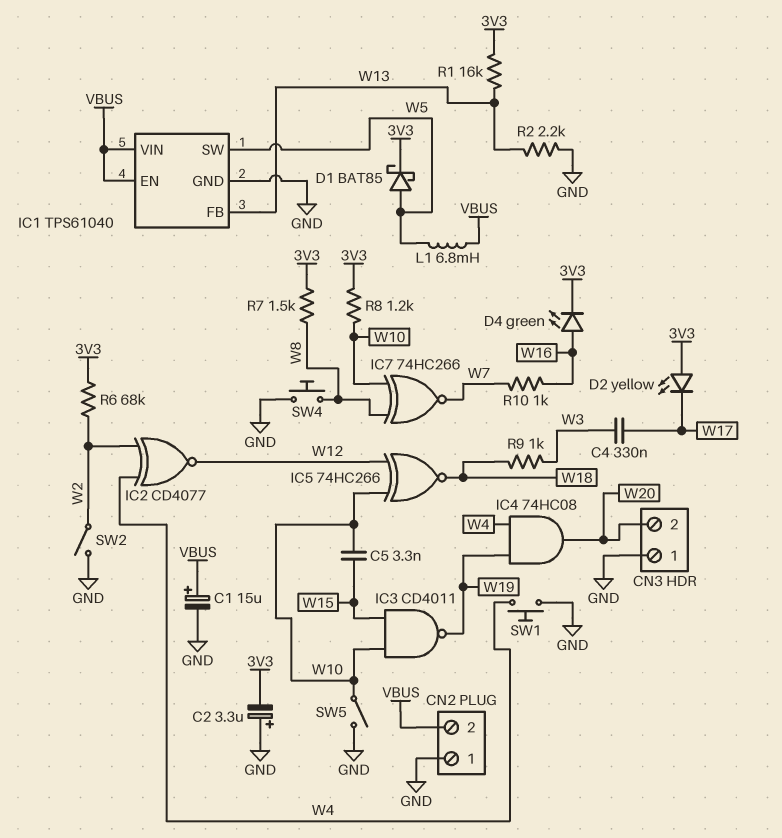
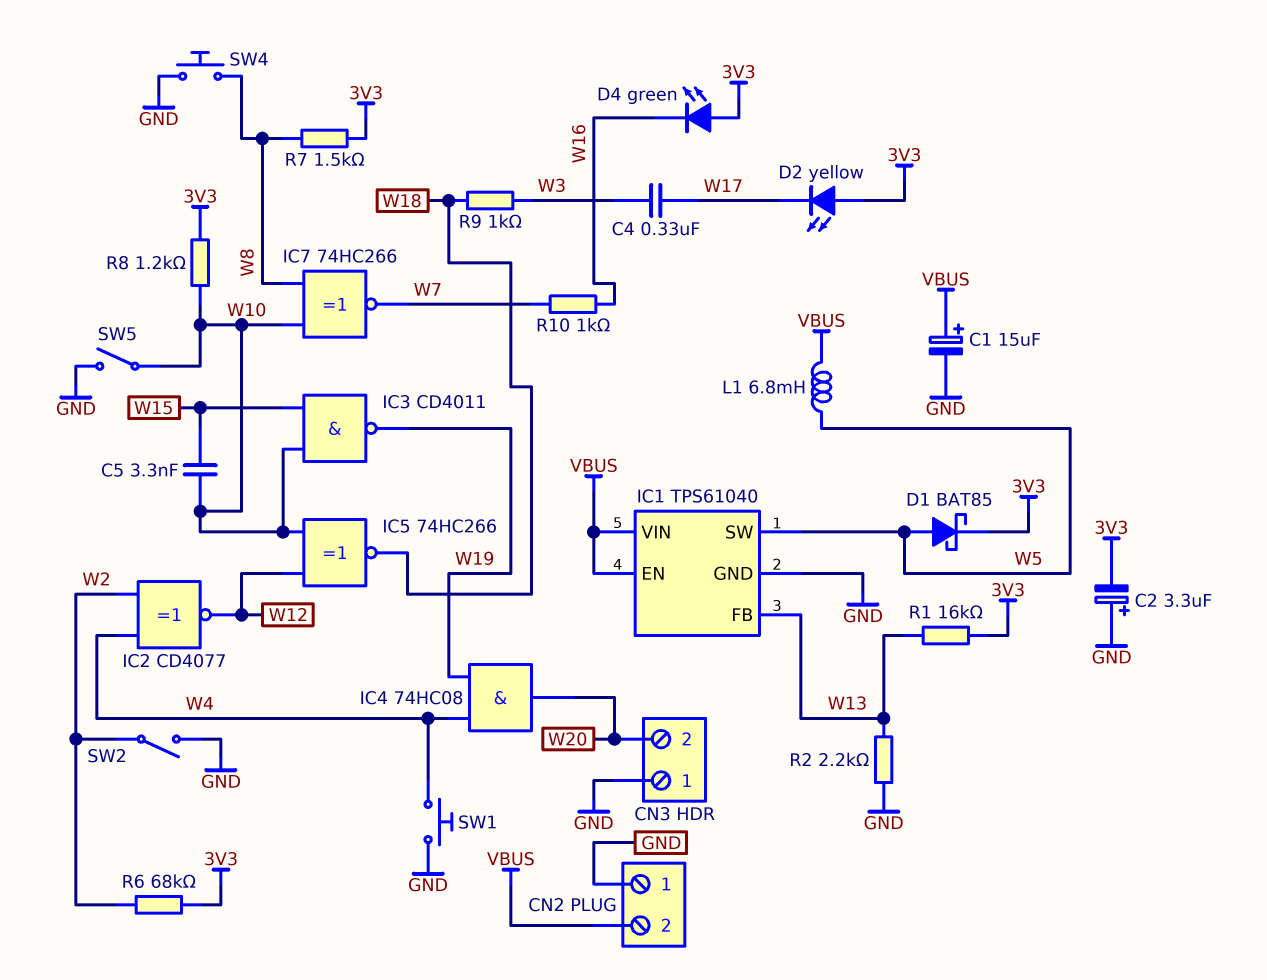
D4: LED green (A W16, K 3V3) -> LED green (A 3V3, K W16)

